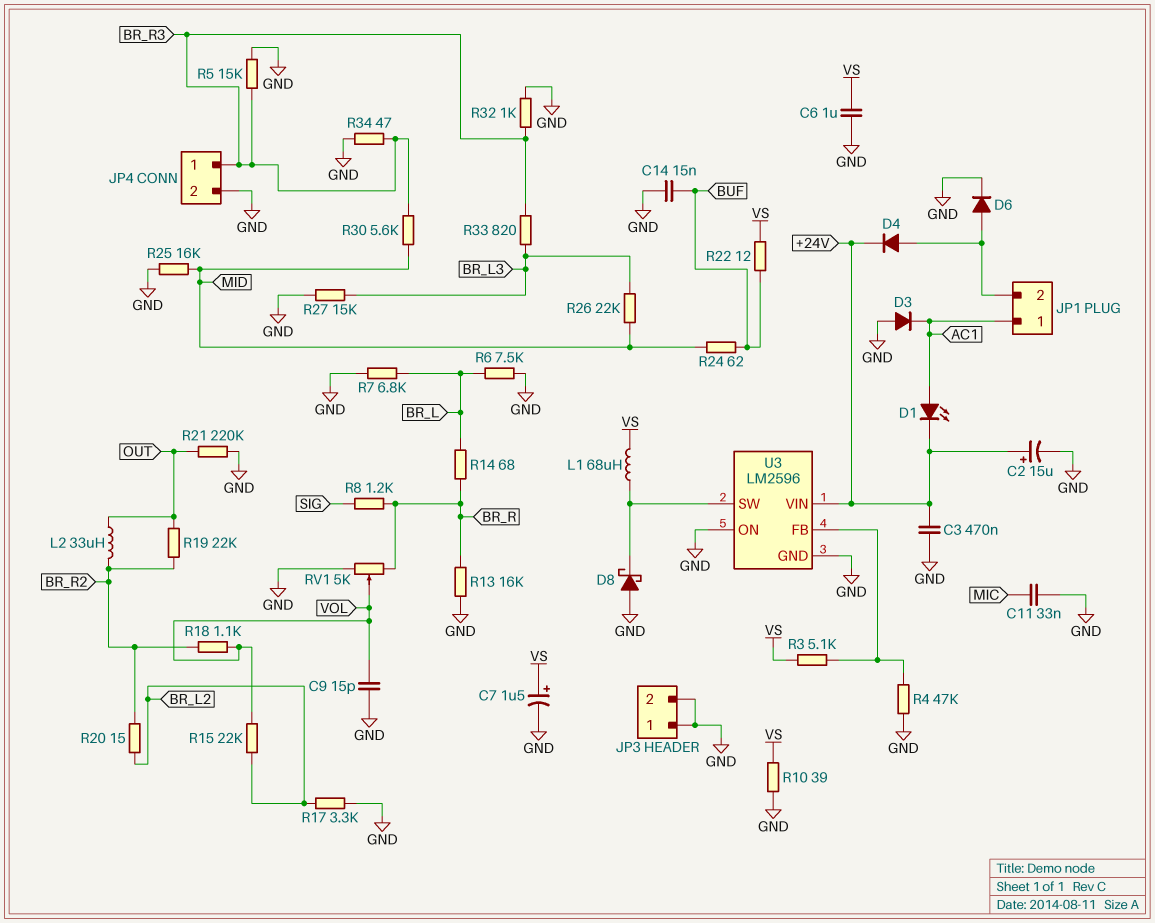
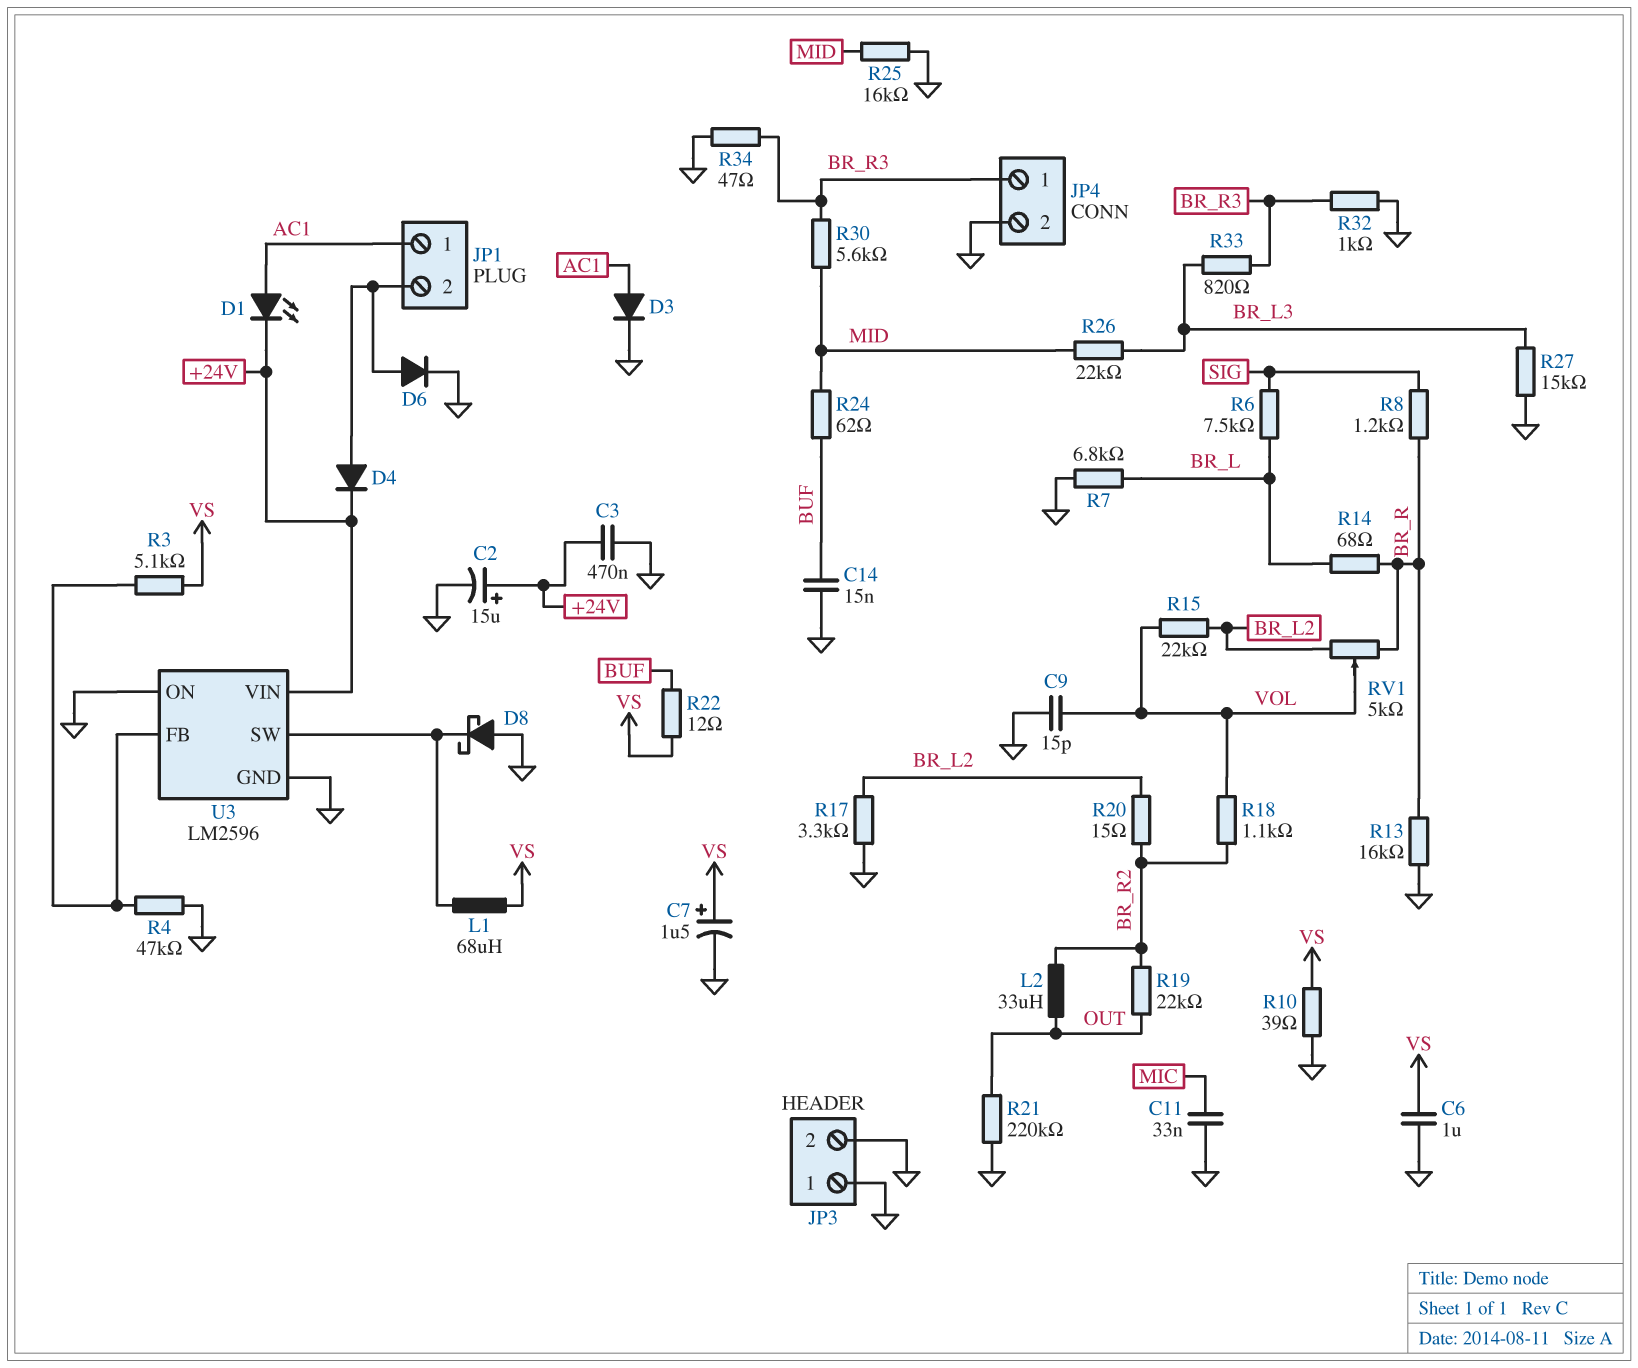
D3: diode (A GND, K AC1) -> diode (A AC1, K GND)
R5: 15k (BR_R3, GND) -> none
R6: 7.5k (BR_L, GND) -> 7.5k (BR_L, SIG)
RV1: 5k (BR_R, GND, wiper VOL) -> 5k (BR_L2, BR_R, wiper VOL)

